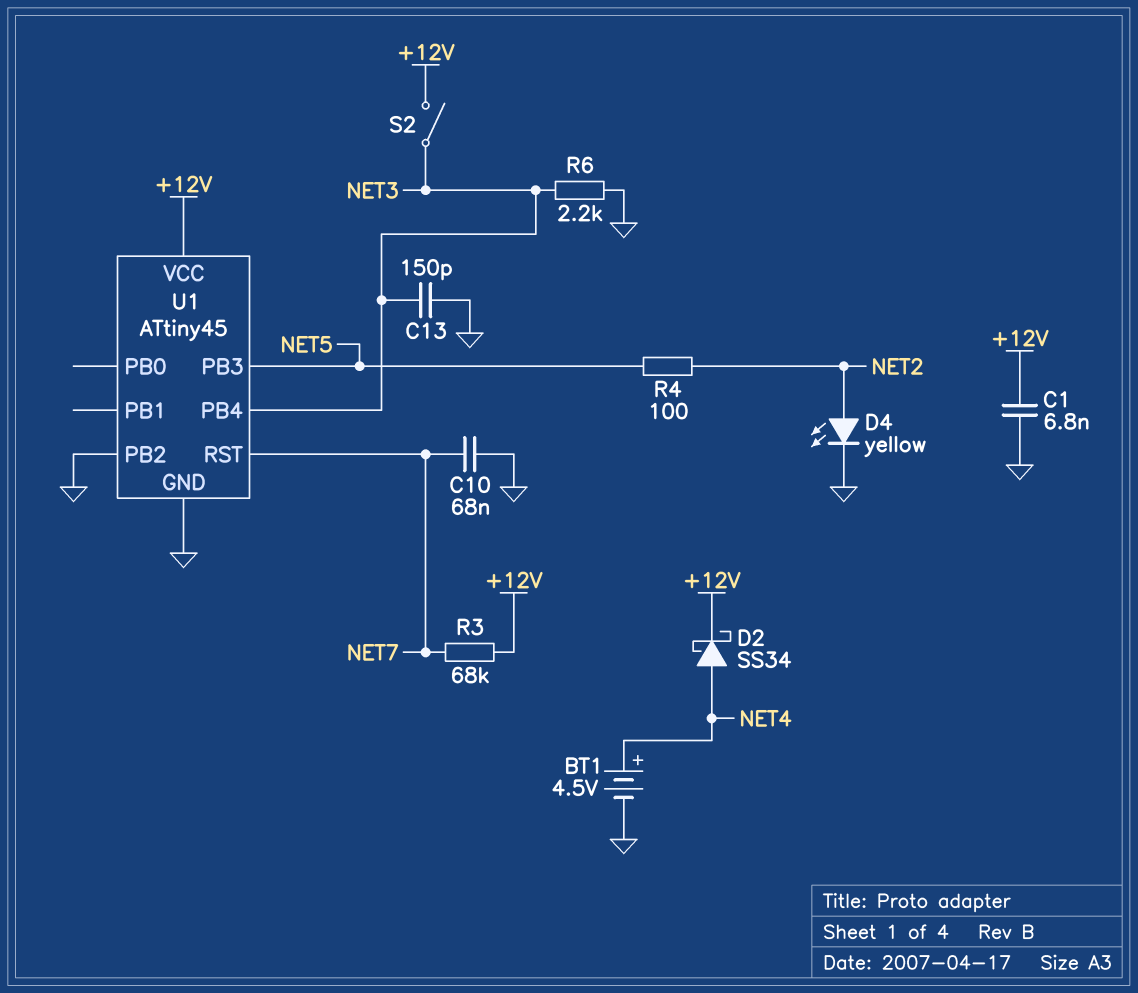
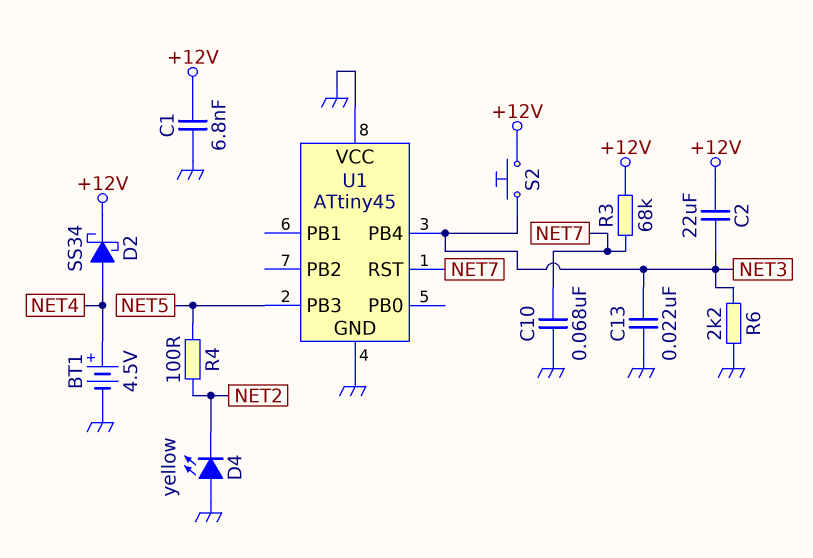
C2: none -> 22uF (+12V, NET3)
C13: 150pF (GND, NET3) -> 22nF (GND, NET3)
D4: LED yellow (A NET2, K GND) -> LED yellow (A GND, K NET2)
S2: switch (+12V, NET3) -> button (+12V, NET3)
U1 pin PB2: GND -> none
U1 pin VCC: +12V -> GND

